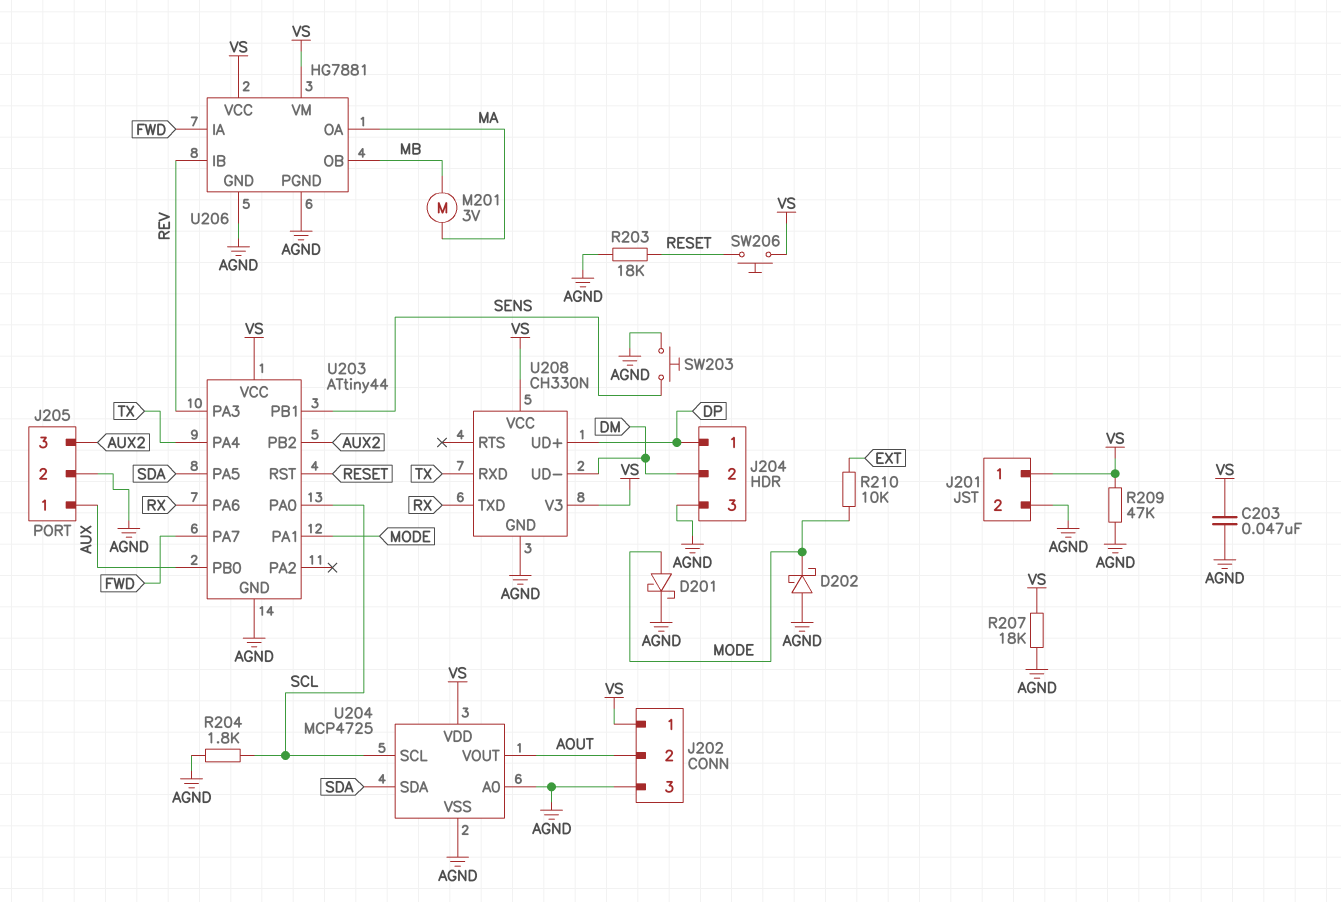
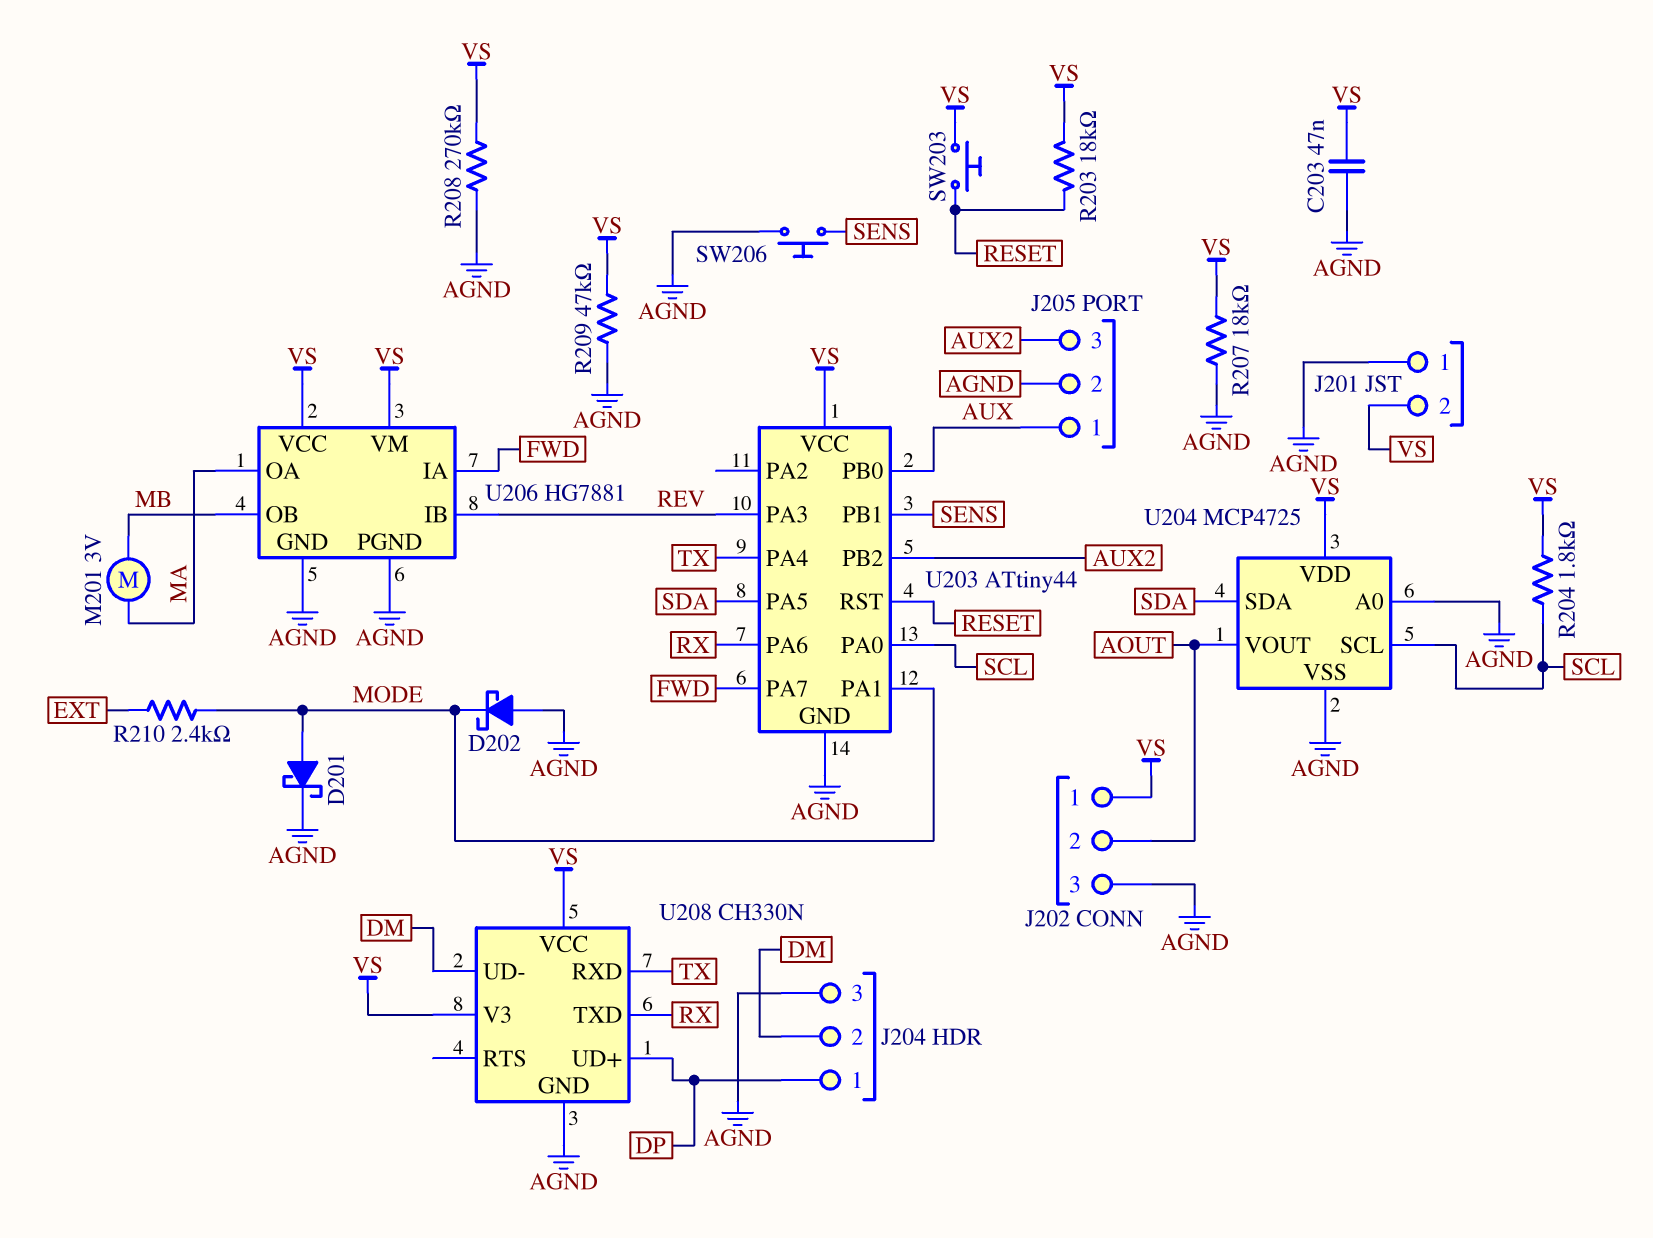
J201 pin 1: VS -> AGND
J201 pin 2: AGND -> VS
R203: 18k (AGND, RESET) -> 18k (RESET, VS)
R204: 1.8k (AGND, SCL) -> 1.8k (SCL, VS)
R208: none -> 270k (AGND, VS)
R210: 10k (EXT, MODE) -> 2.4k (EXT, MODE)
SW203: button (AGND, SENS) -> button (RESET, VS)
SW206: button (RESET, VS) -> button (AGND, SENS)

